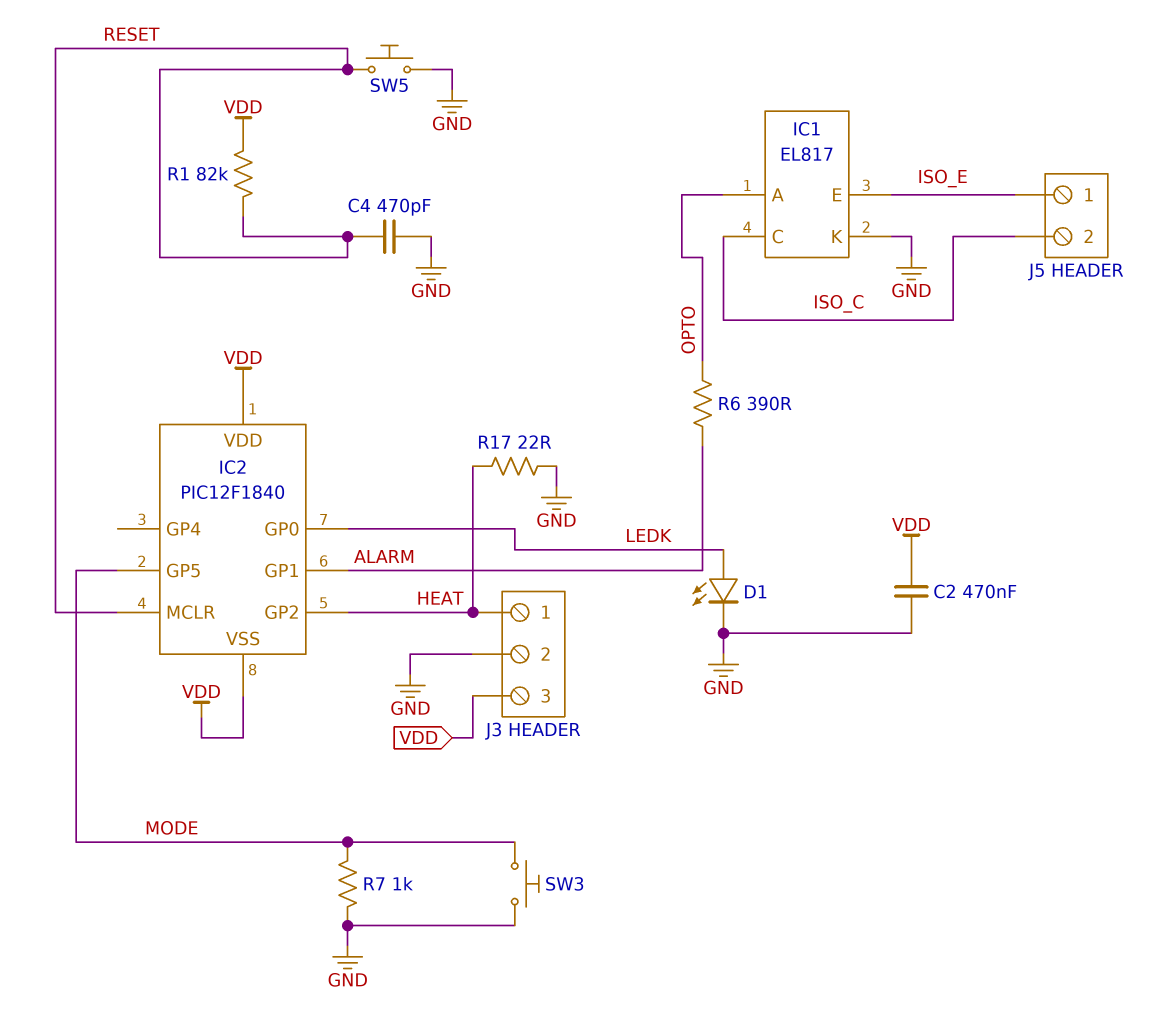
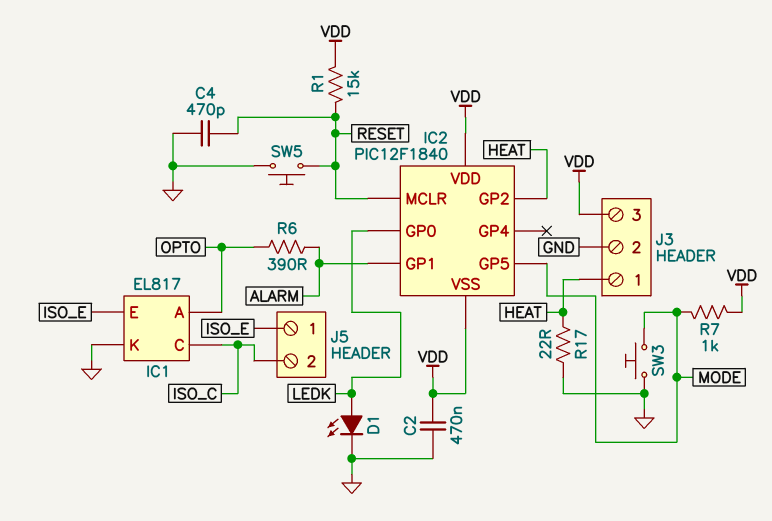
R1: 82k (RESET, VDD) -> 15k (RESET, VDD)
R7: 1k (GND, MODE) -> 1k (MODE, VDD)

